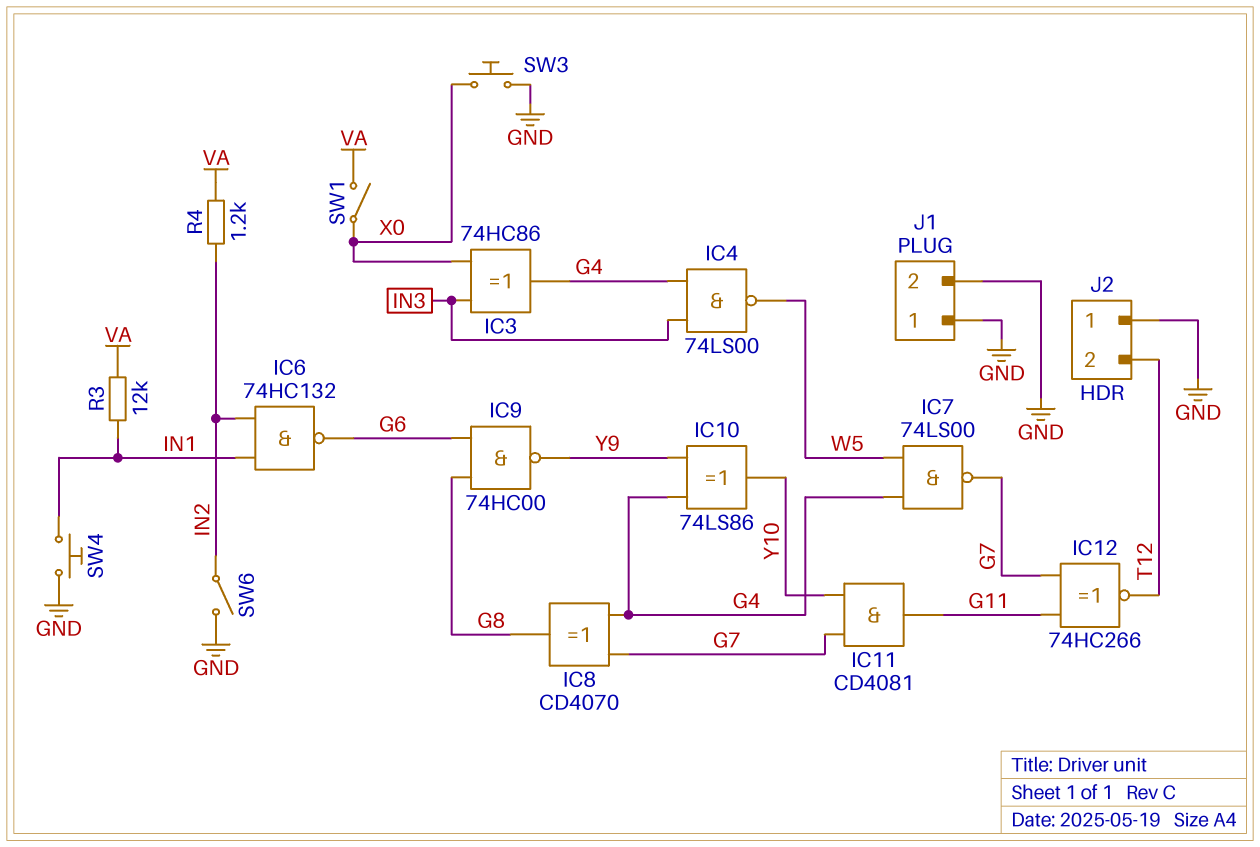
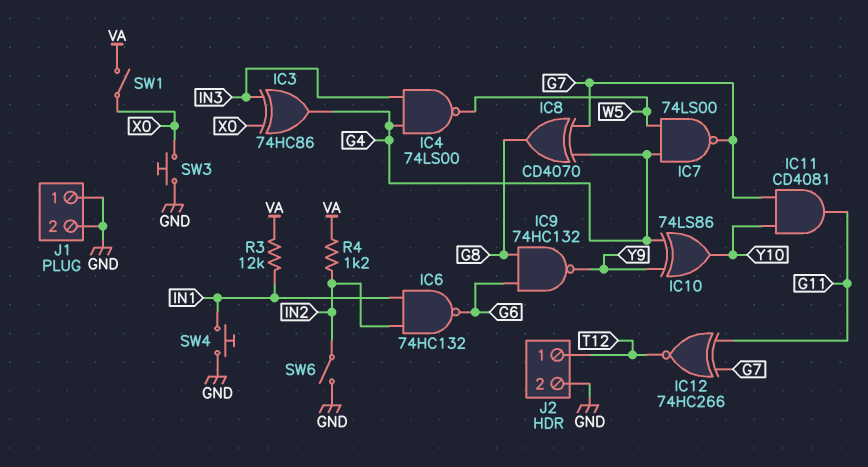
IC9: NAND 74HC00 (in G6, in G8, out Y9) -> NAND 74HC132 (in G6, in G8, out Y9)
J2 pin 1: GND -> T12
J2 pin 2: T12 -> GND

